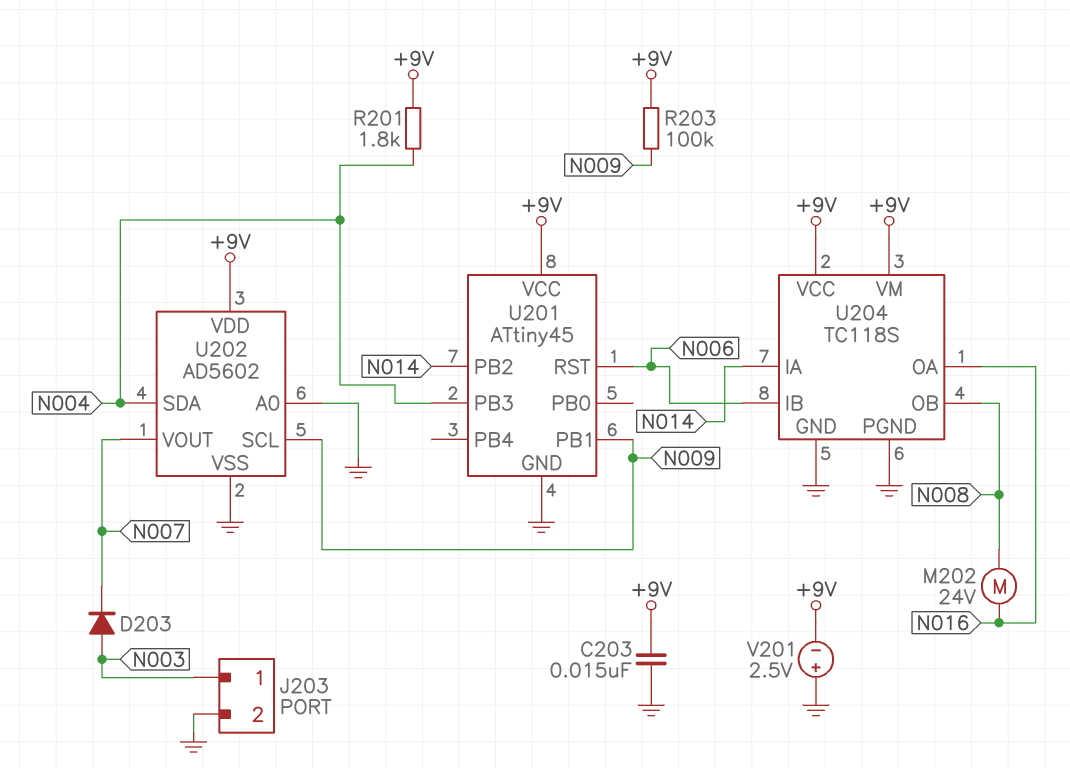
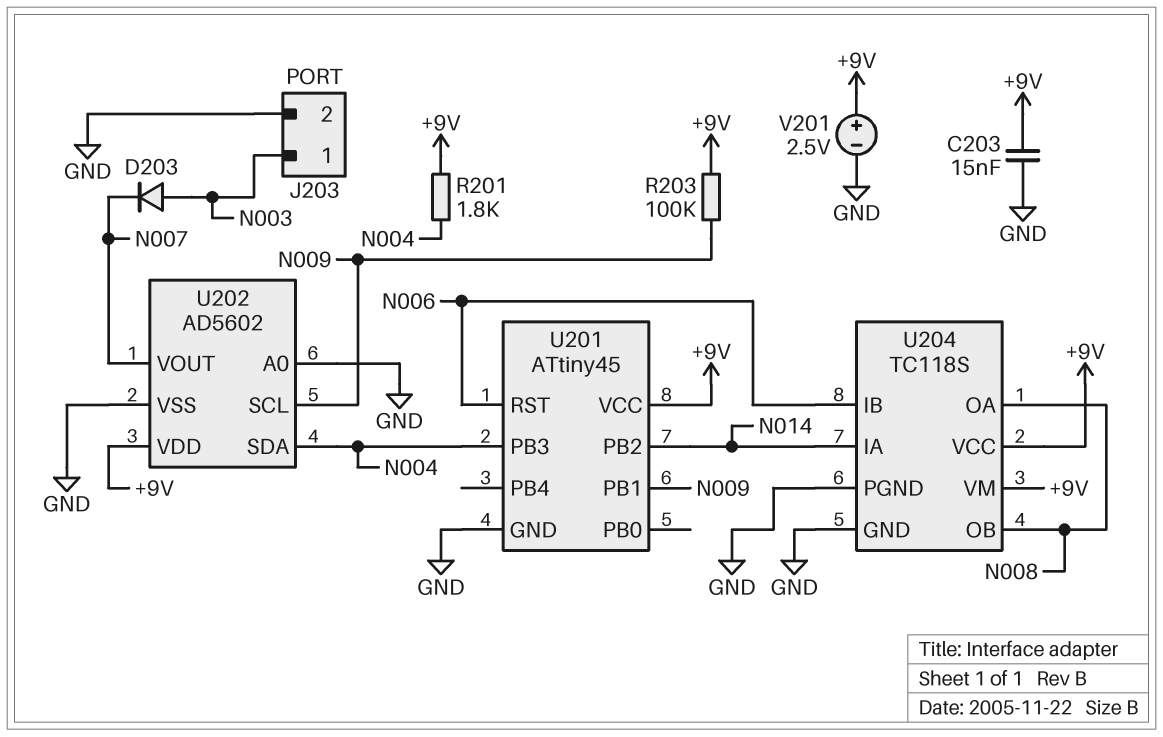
M202: motor 24V (N008, N016) -> none
U204 pin OA: N016 -> N008
V201: 2.5V (plus GND, minus +9V) -> 2.5V (plus +9V, minus GND)

